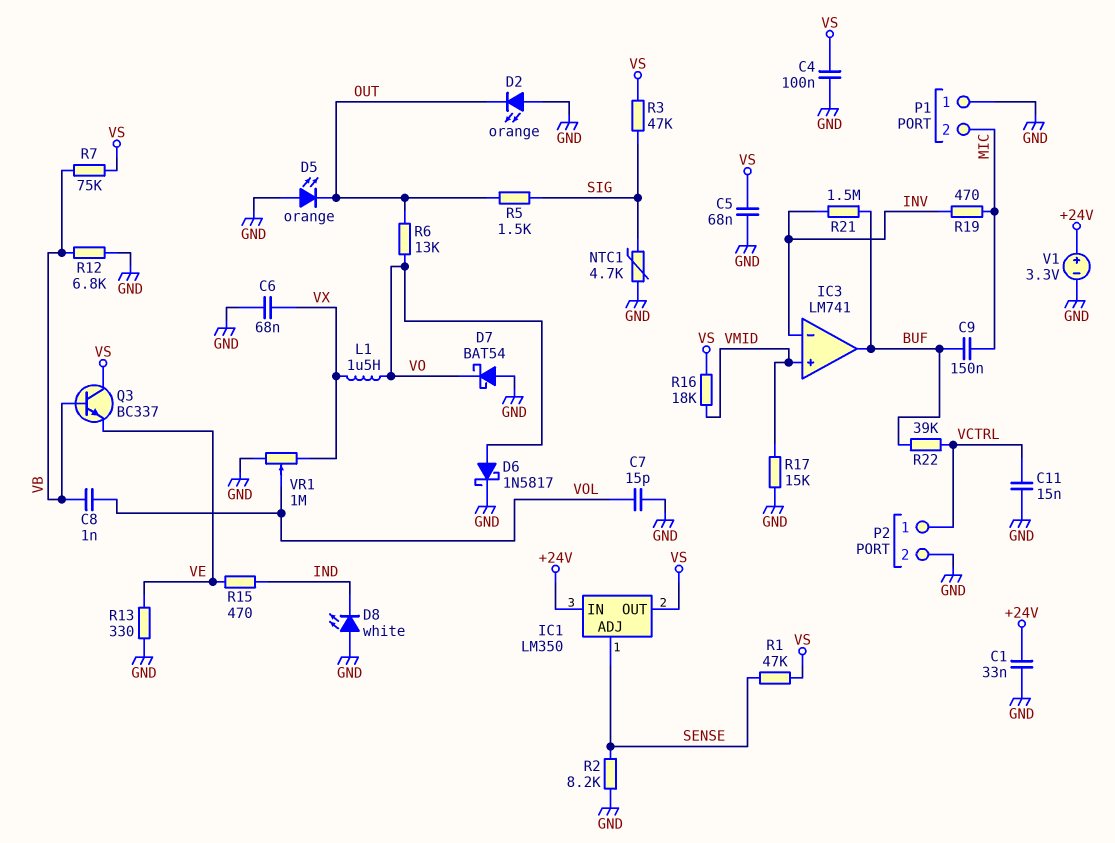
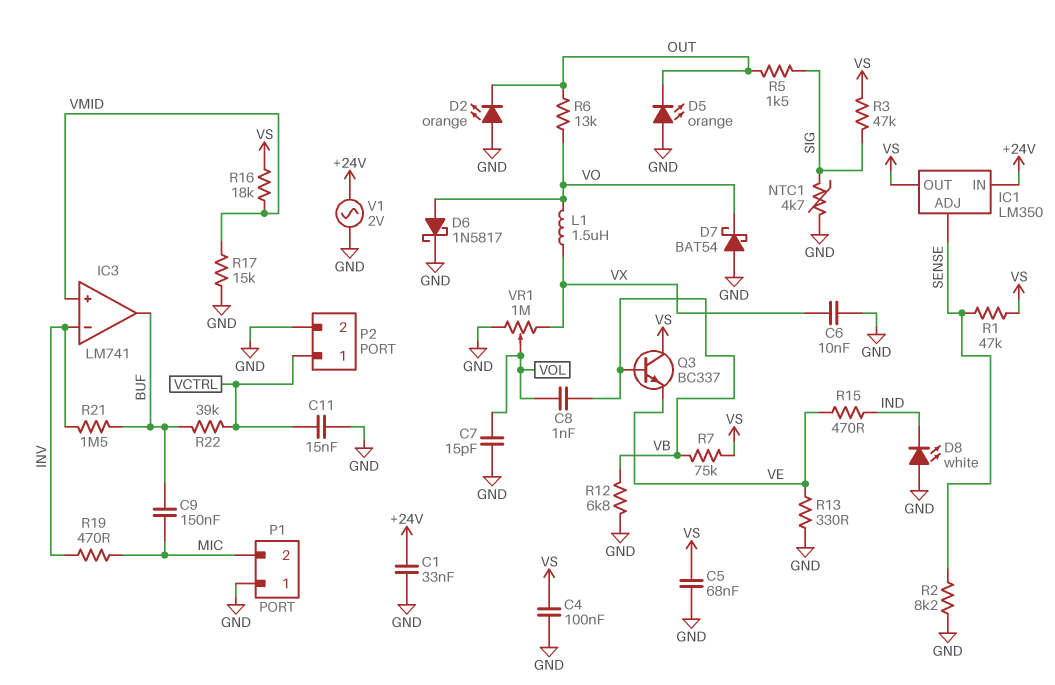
C6: 68nF (GND, VX) -> 10nF (GND, VX)
V1: 3.3V (plus +24V, minus GND) -> AC 2V (+24V, GND)

